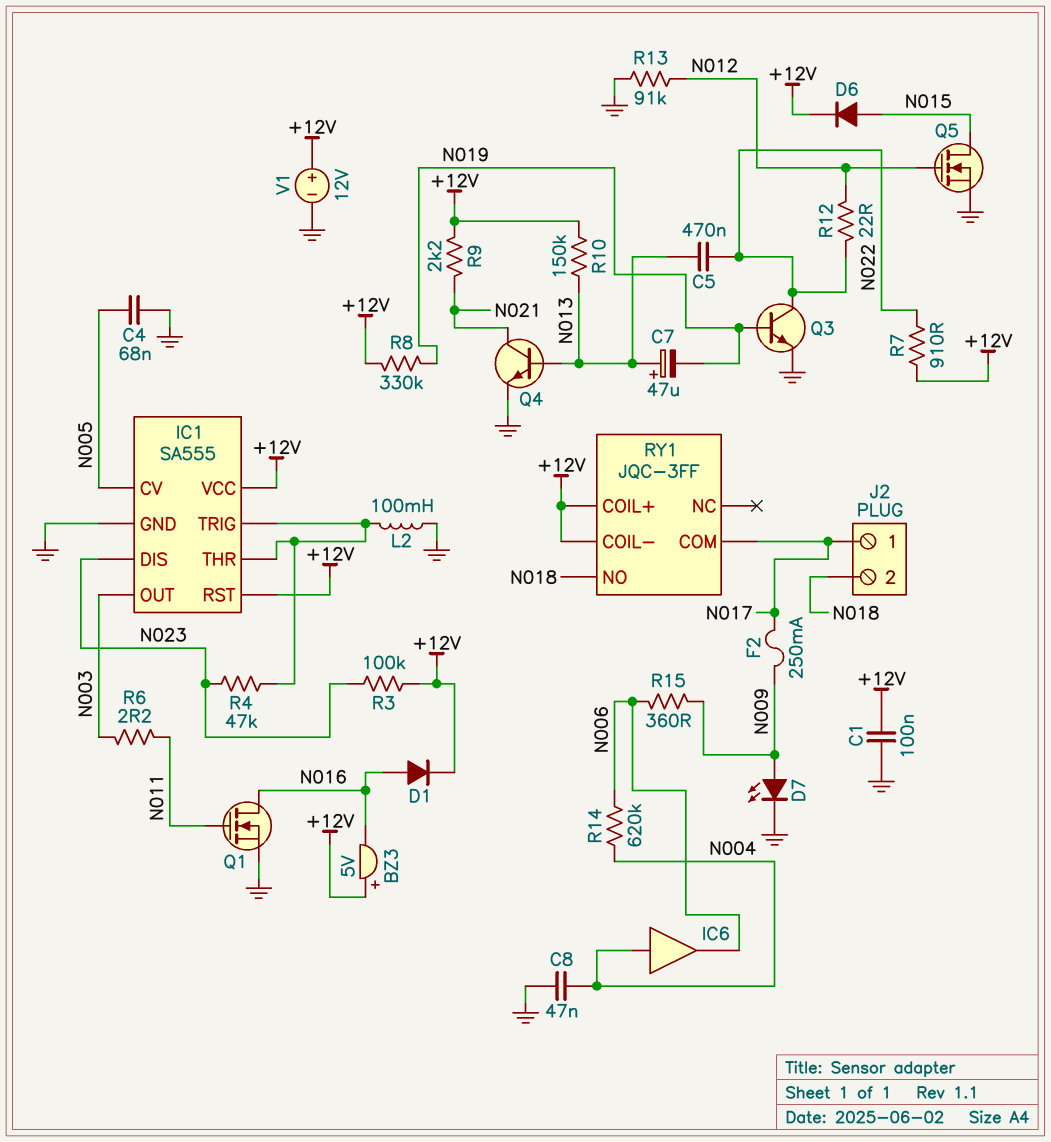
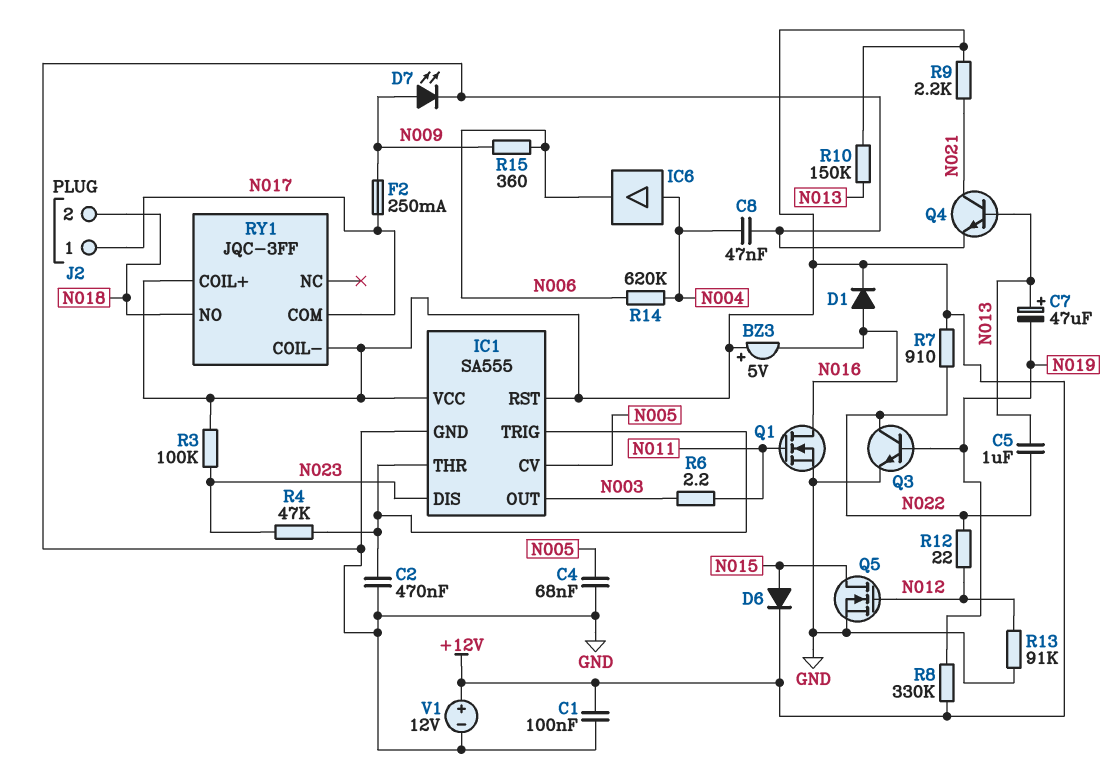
C2: none -> 470nF (GND, IC1/THR)
C5: 470nF (N013, N022) -> 1uF (N013, N022)
L2: 100mH (GND, IC1/THR) -> none

